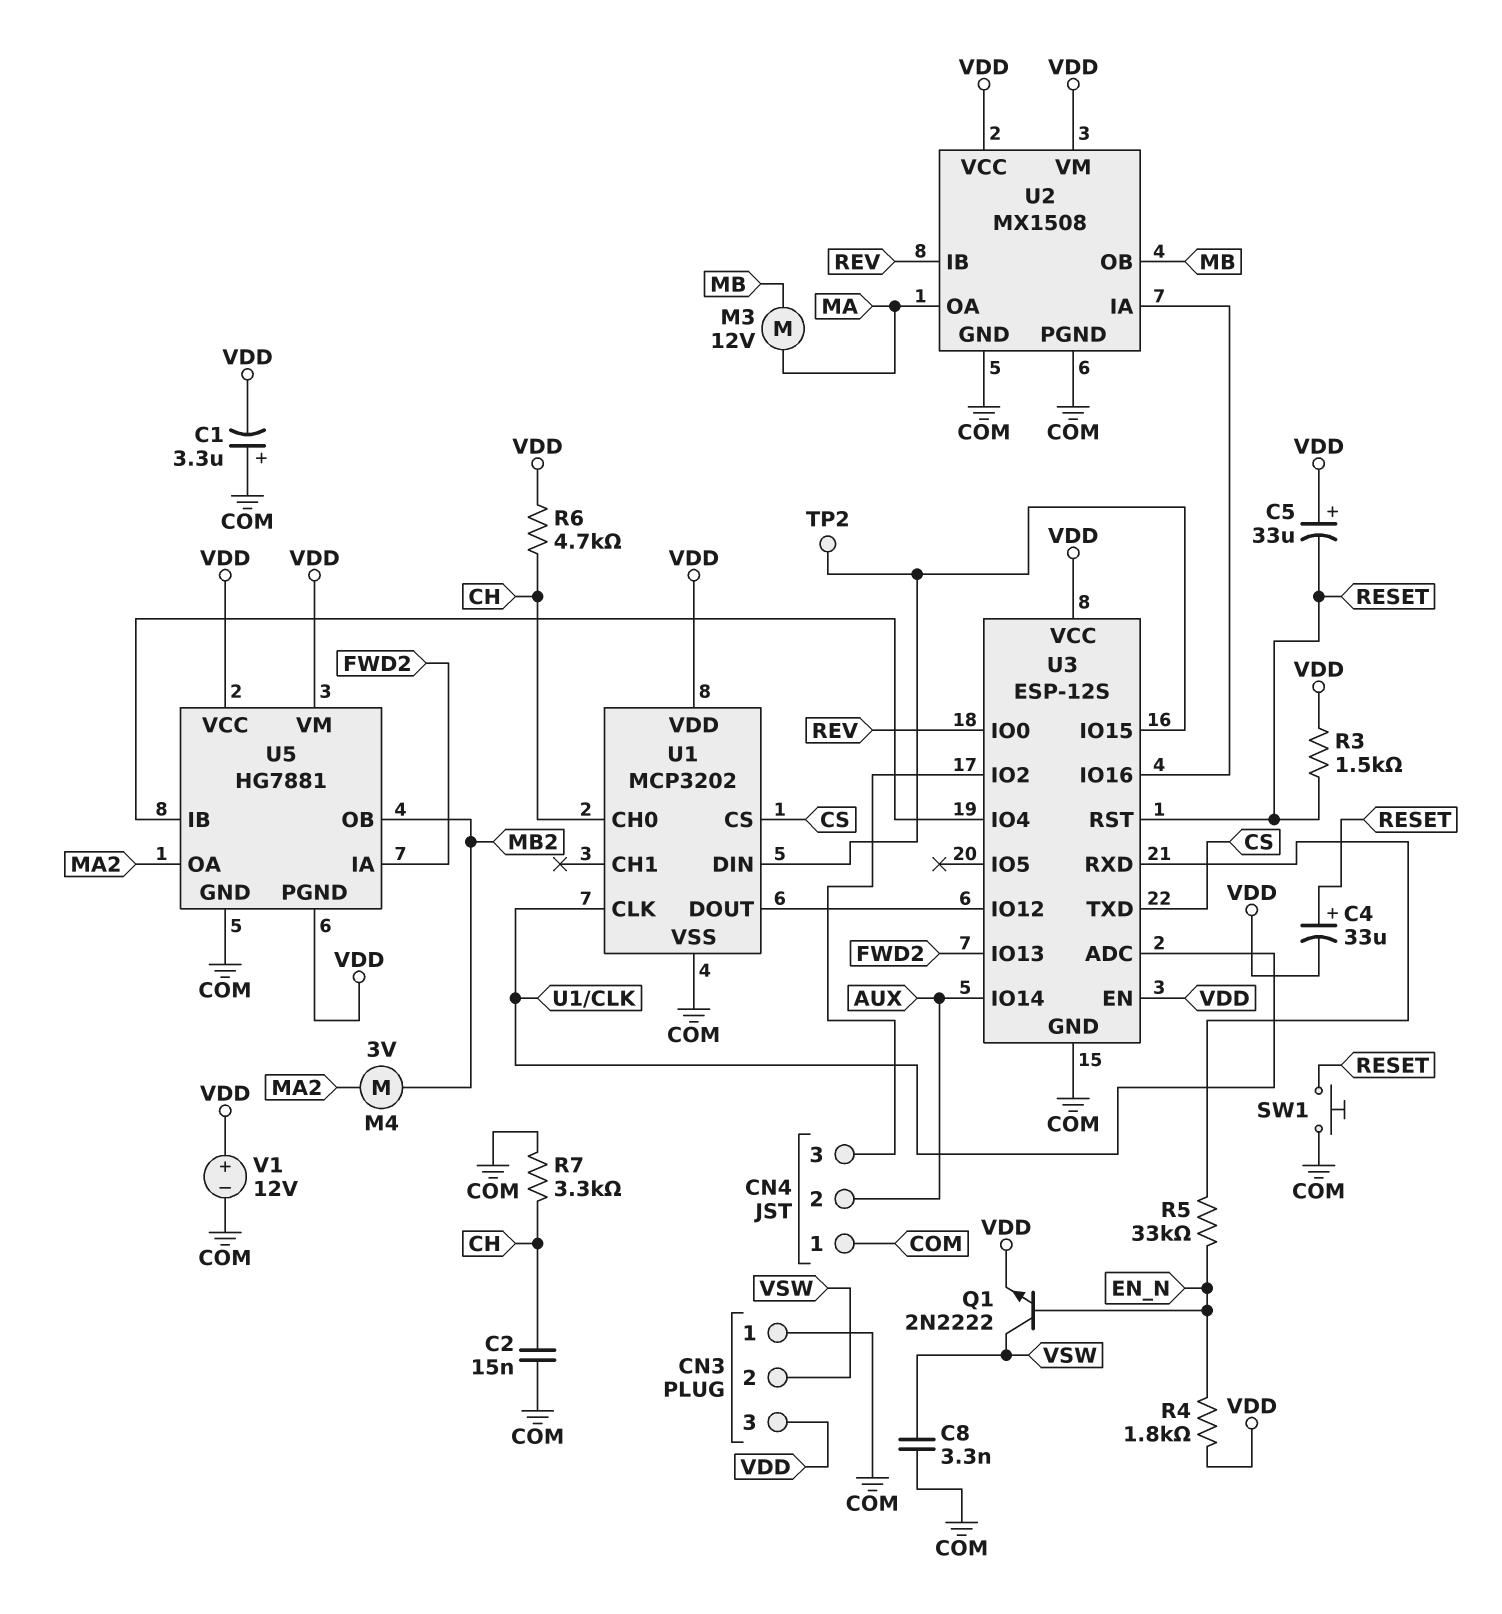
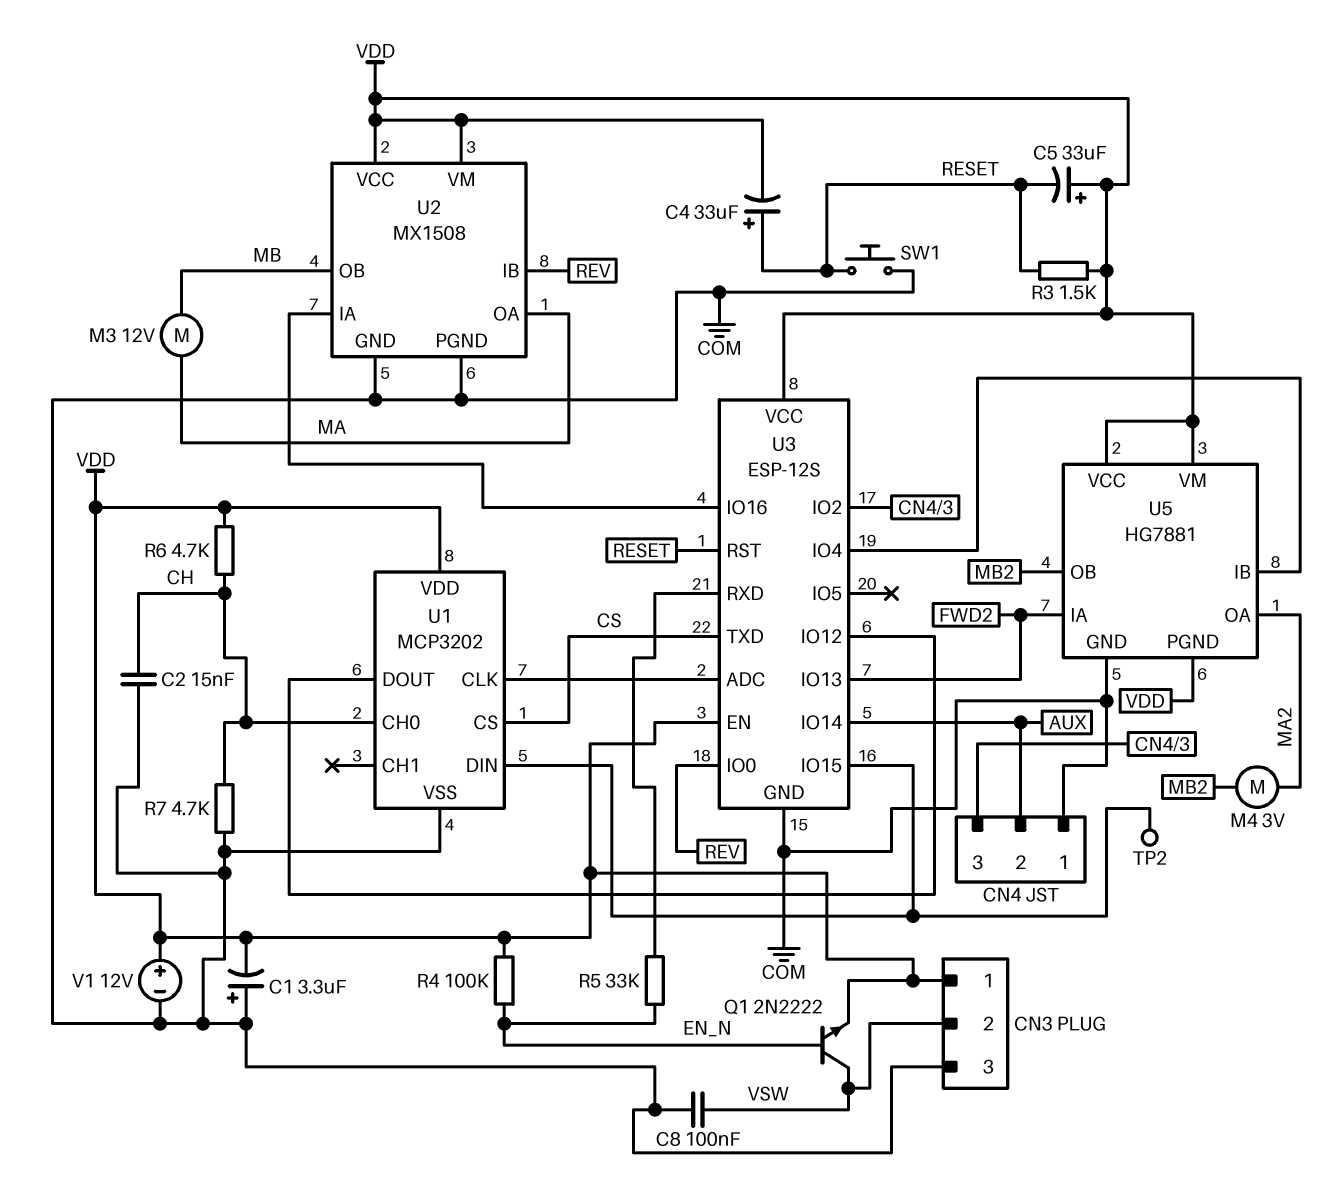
C8: 3.3nF (COM, VSW) -> 100nF (COM, VSW)
CN3 pin 1: COM -> VDD
CN3 pin 3: VDD -> COM
R4: 1.8k (EN_N, VDD) -> 100k (EN_N, VDD)
R7: 3.3k (CH, COM) -> 4.7k (CH, COM)

